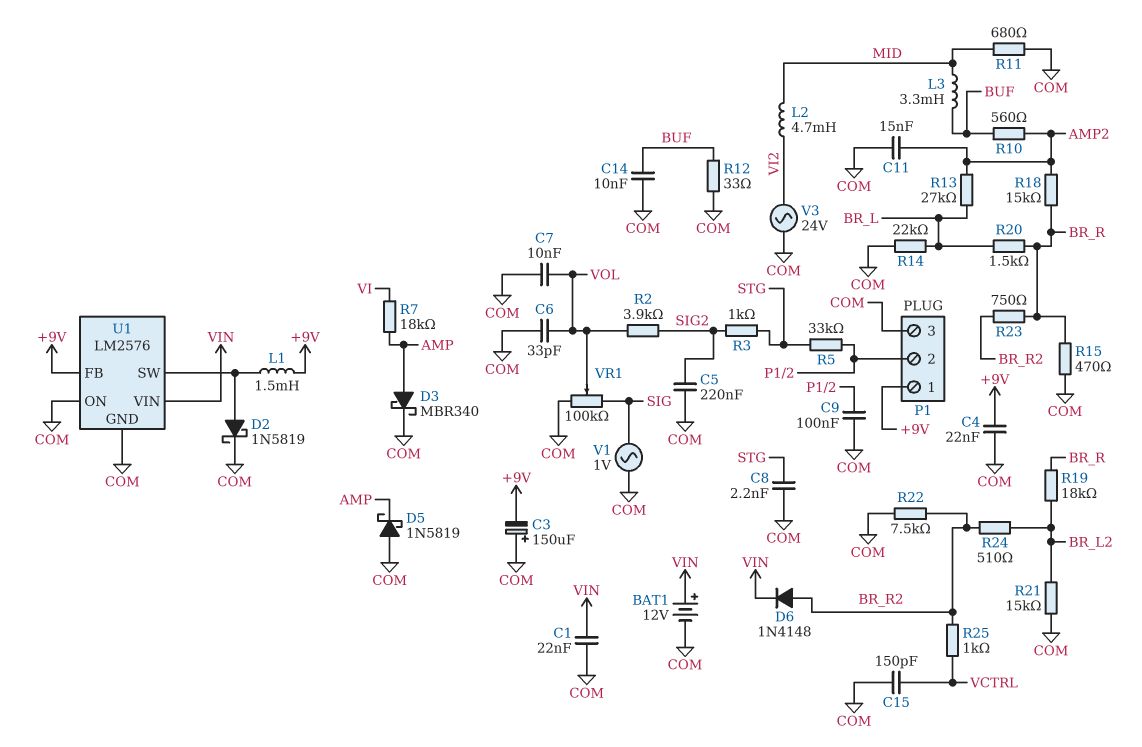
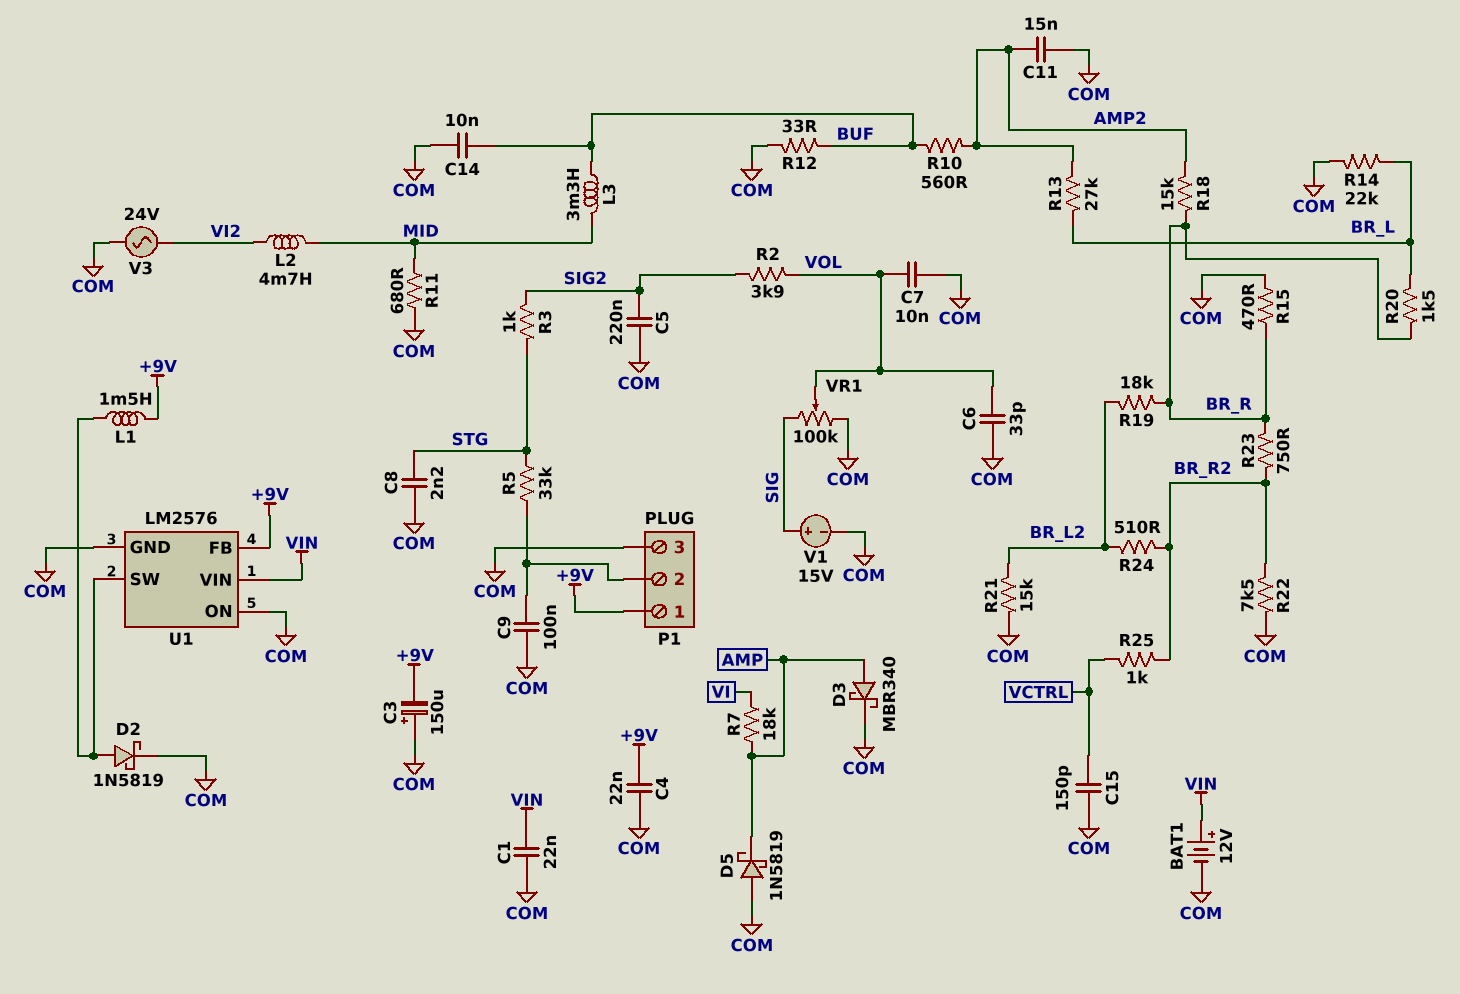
D6: diode 1N4148 (A BR_R2, K VIN) -> none
V1: AC 1V (COM, SIG) -> 15V (plus SIG, minus COM)

